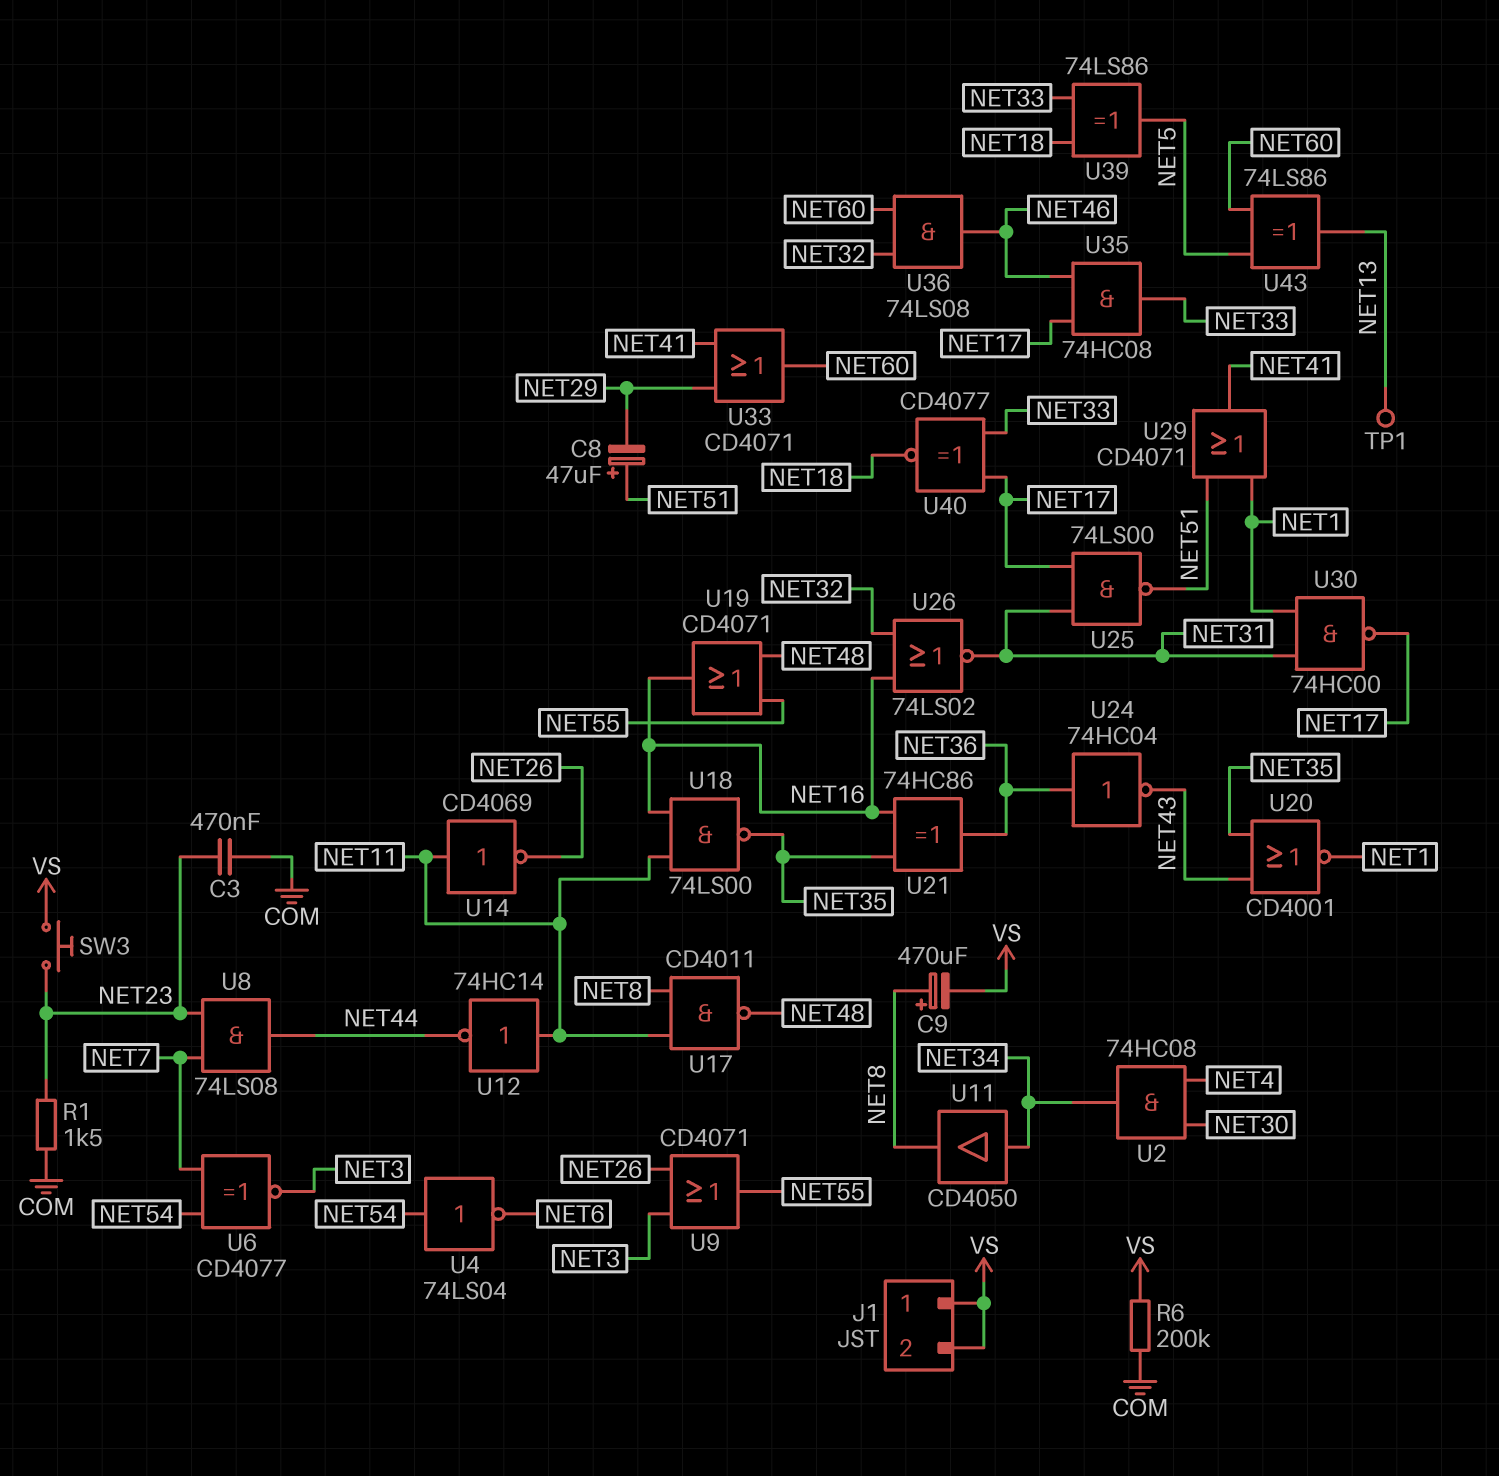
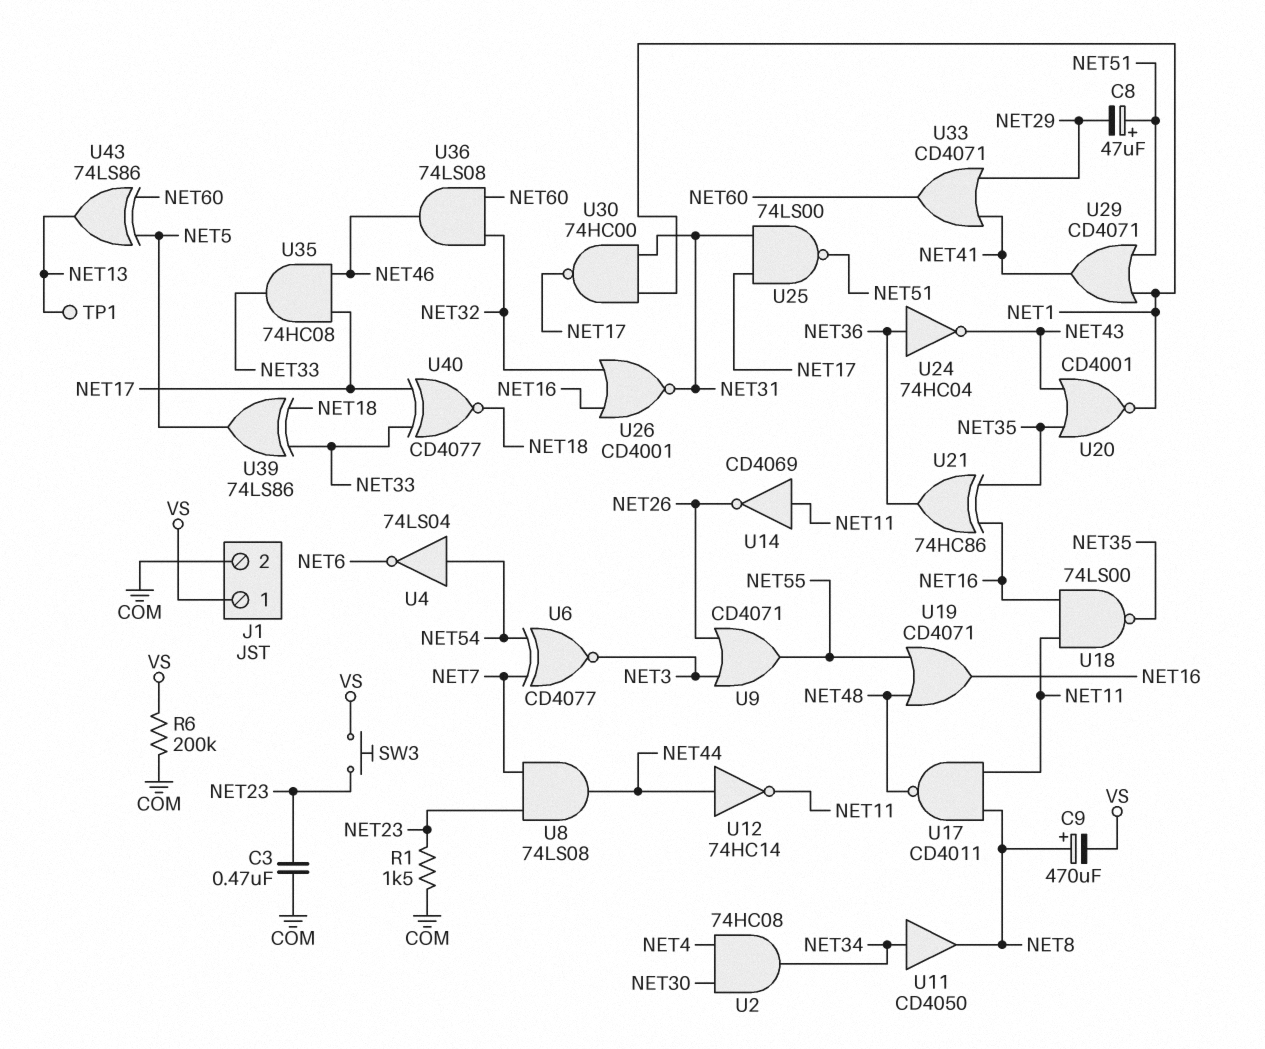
J1 pin 2: VS -> COM
U12: NOT 74HC14 (in NET11, out NET44) -> NOT 74HC14 (in NET44, out NET11)
U26: NOR 74LS02 (in NET16, in NET32, out NET31) -> NOR CD4001 (in NET16, in NET32, out NET31)

